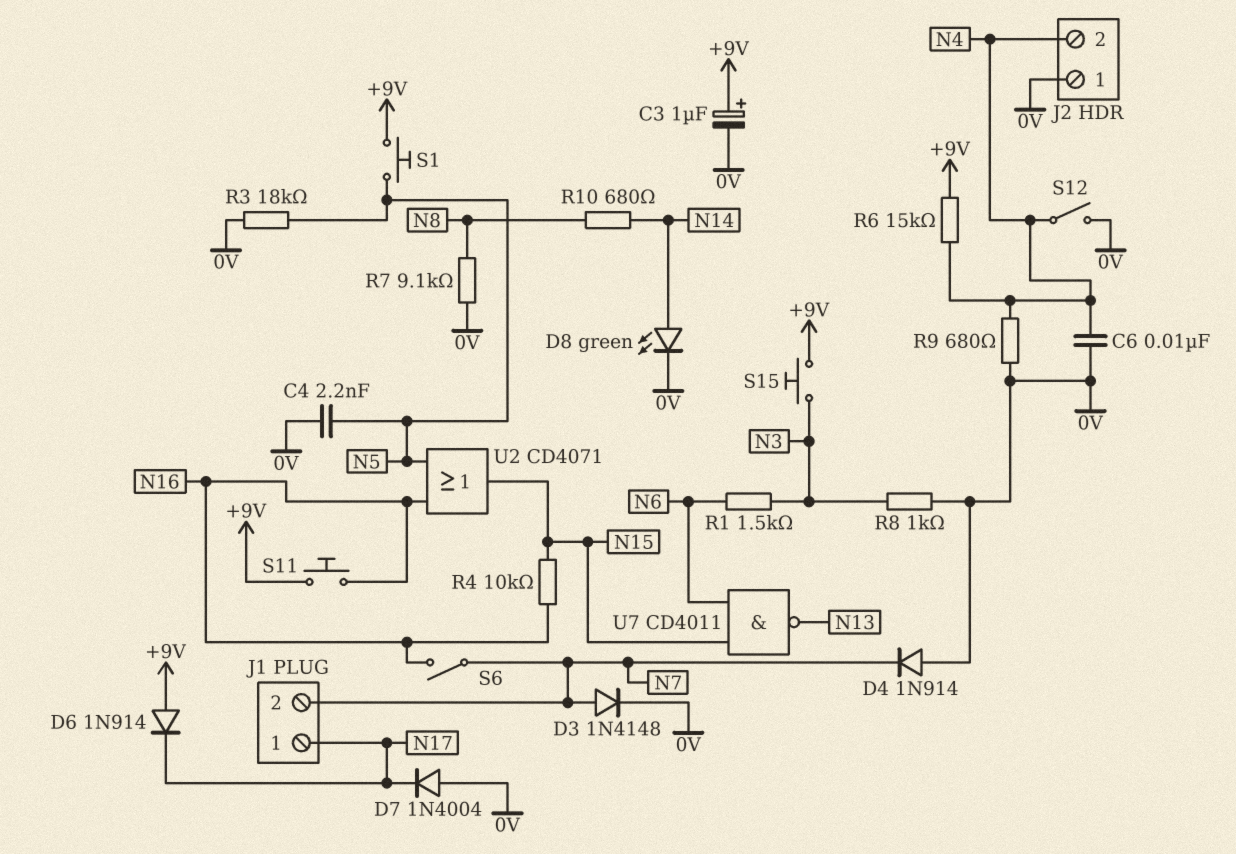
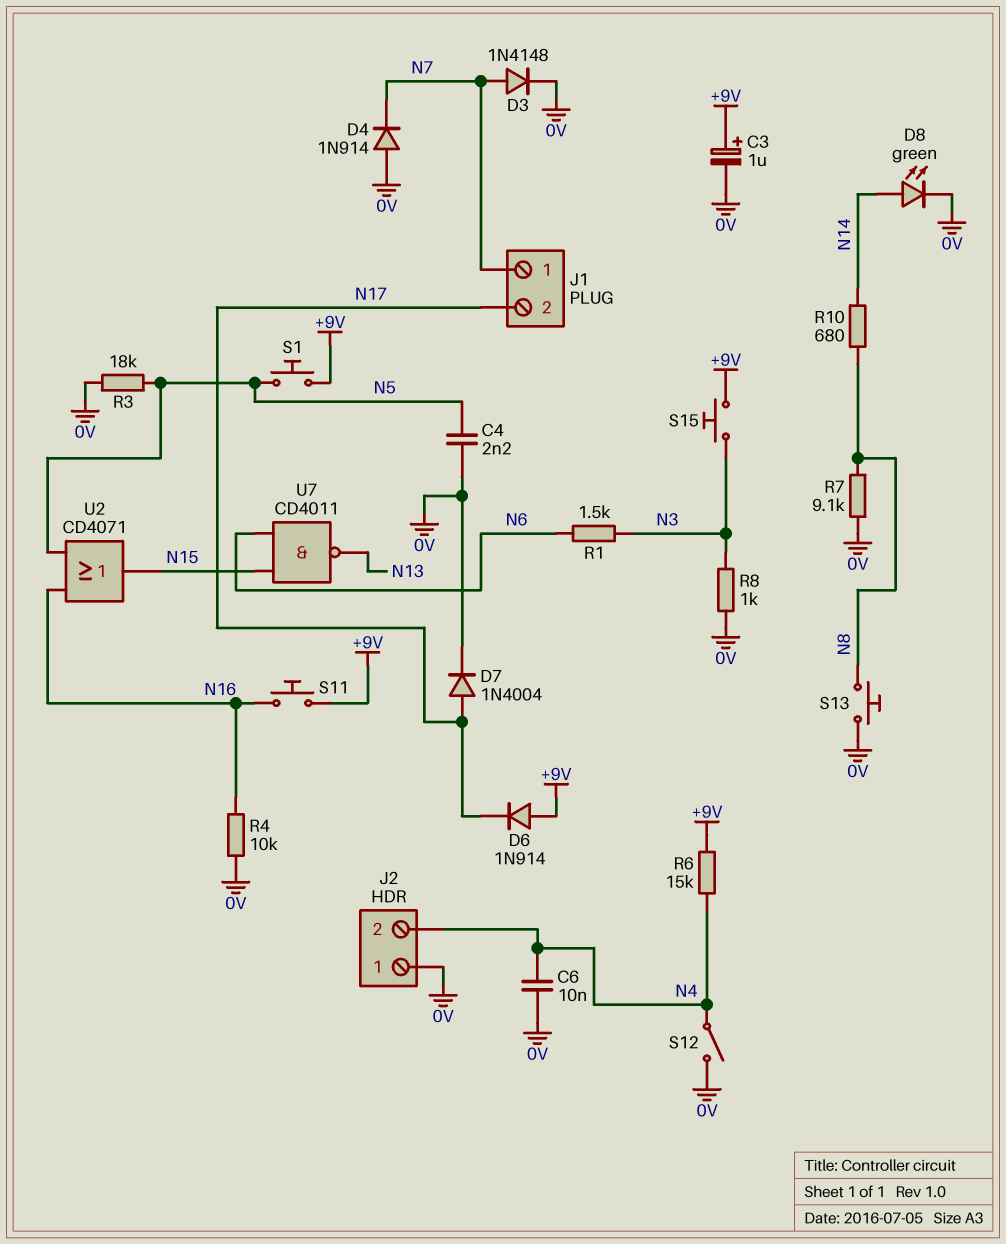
D7: diode 1N4004 (A 0V, K N17) -> diode 1N4004 (A N17, K 0V)
J1 pin 1: N17 -> N7
J1 pin 2: N7 -> N17
R4: 10k (N15, N16) -> 10k (0V, N16)
R9: 680 (0V, N4) -> none
S6: switch (N7, N16) -> none
S13: none -> button (0V, N8)

